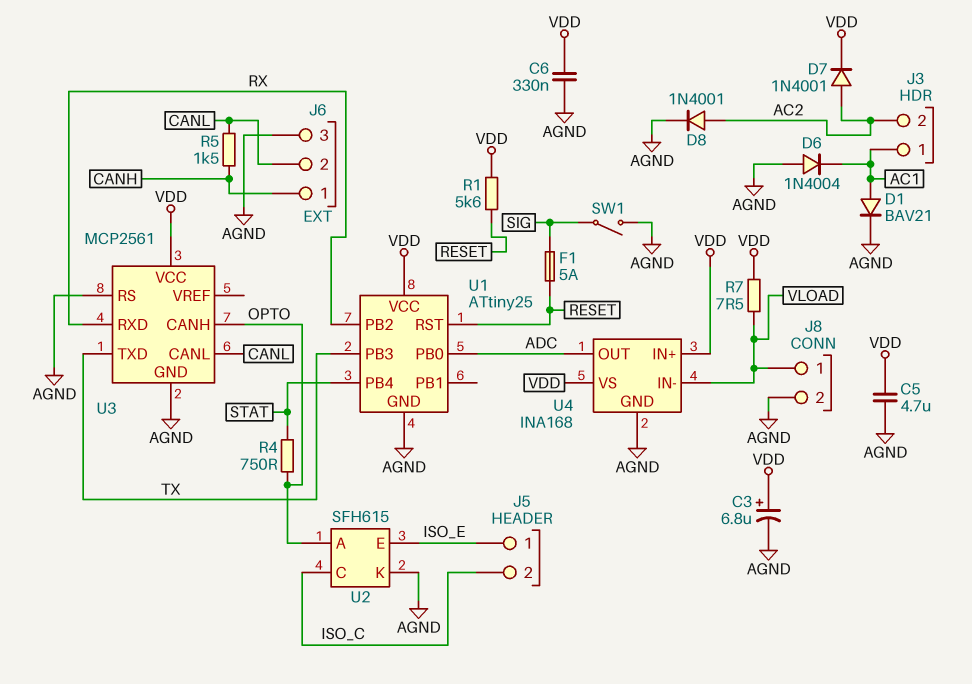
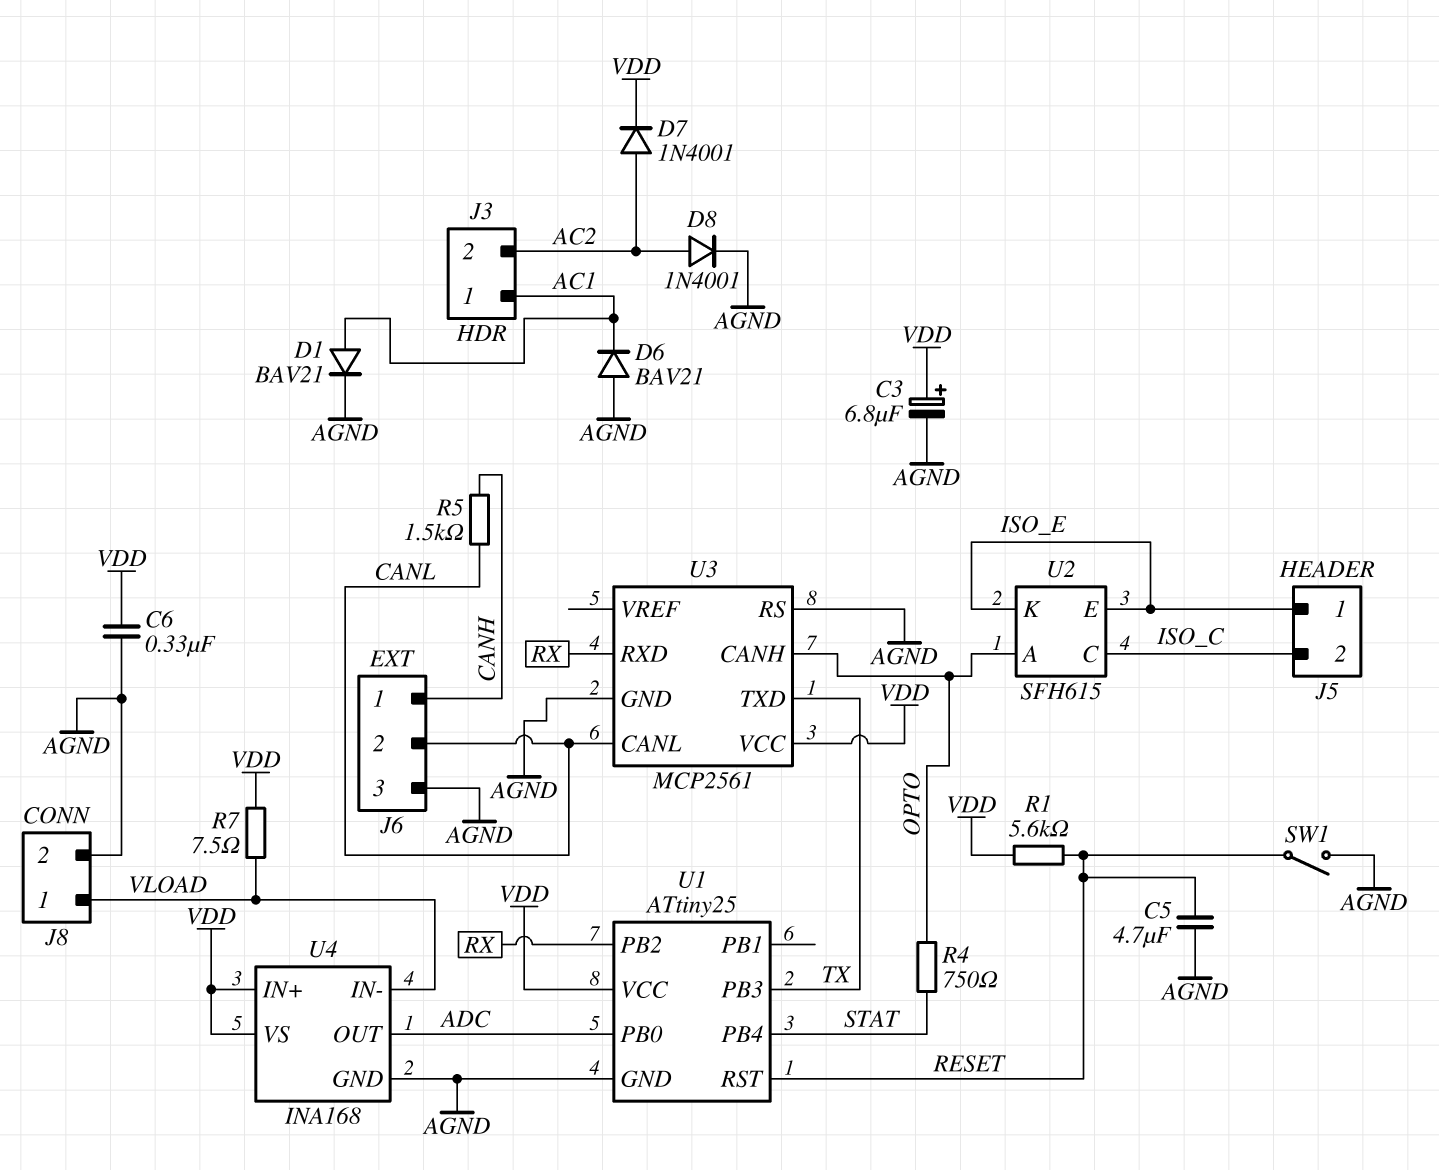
C5: 4.7uF (AGND, VDD) -> 4.7uF (AGND, RESET)
D6: diode 1N4004 (A AGND, K AC1) -> diode BAV21 (A AGND, K AC1)
F1: 5A (RESET, SIG) -> none
SW1: switch (AGND, SIG) -> switch (AGND, RESET)
U2 pin K: AGND -> ISO_E

